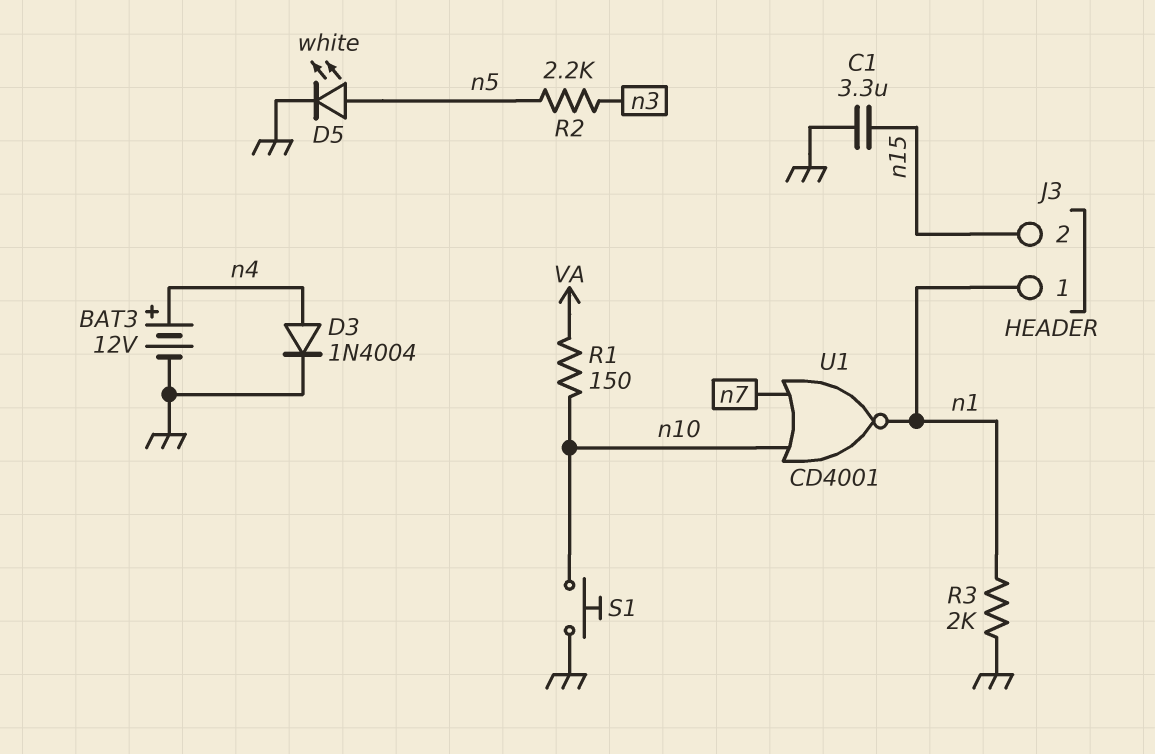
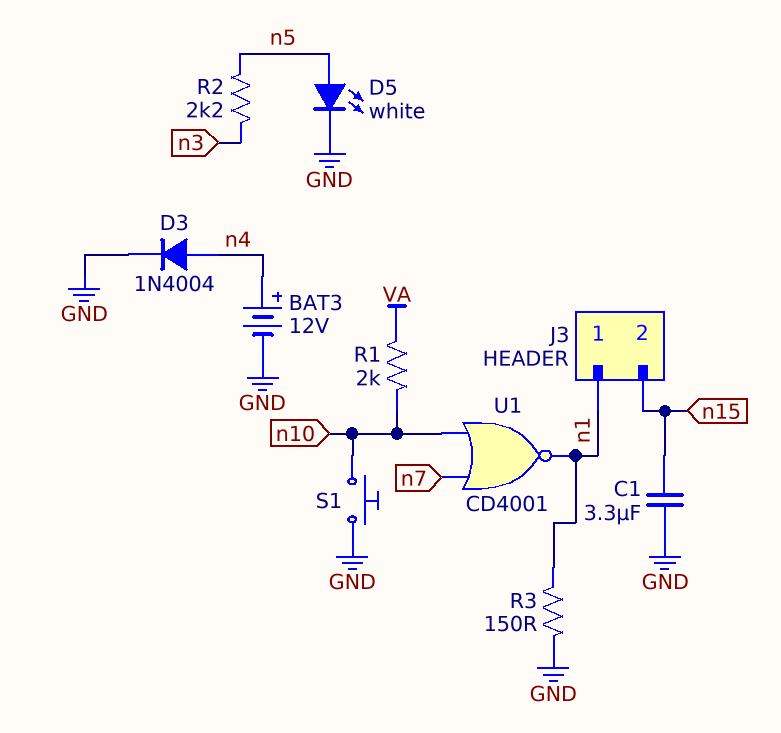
R1: 150 (VA, n10) -> 2k (VA, n10)
R3: 2k (GND, n1) -> 150 (GND, n1)

